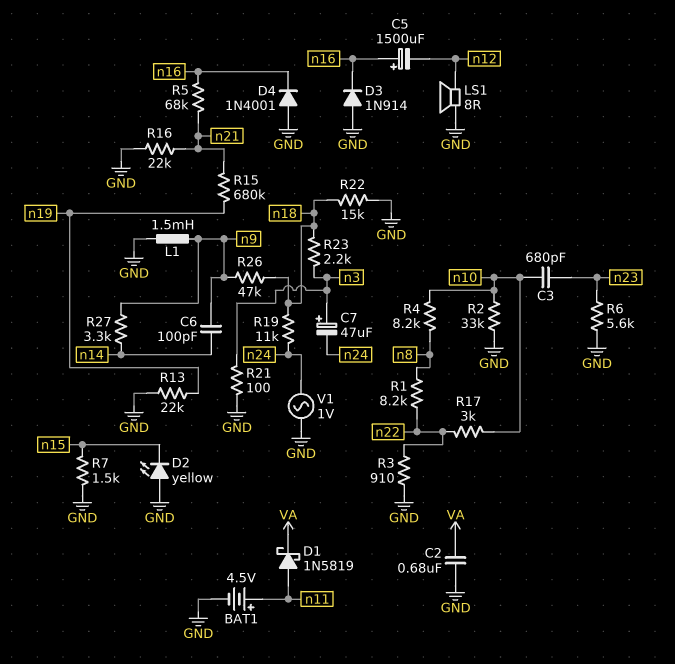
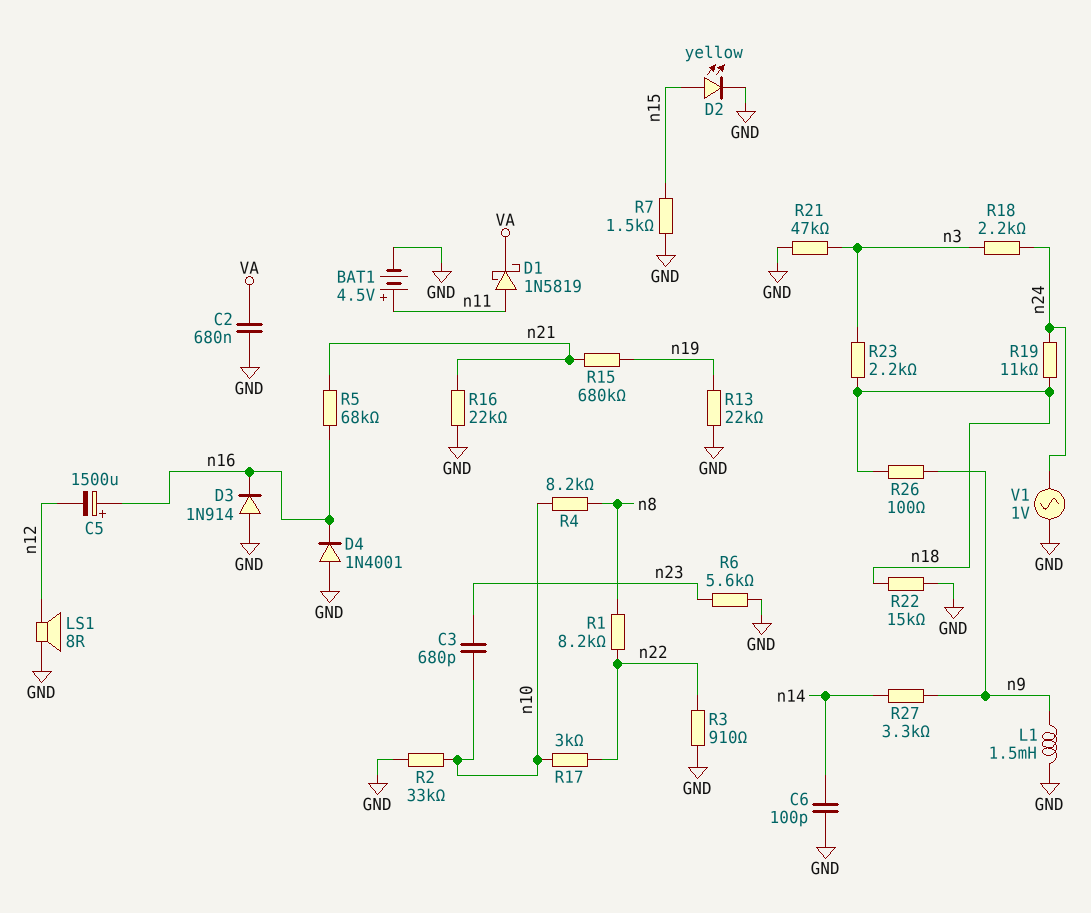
C6: 100pF (n9, n14) -> 100pF (GND, n14)
C7: 47uF (plus n3, minus n24) -> none
D2: LED yellow (A GND, K n15) -> LED yellow (A n15, K GND)
R18: none -> 2.2k (n3, n24)
R21: 100 (GND, n3) -> 47k (GND, n3)
R26: 47k (n9, n18) -> 100 (n9, n18)

